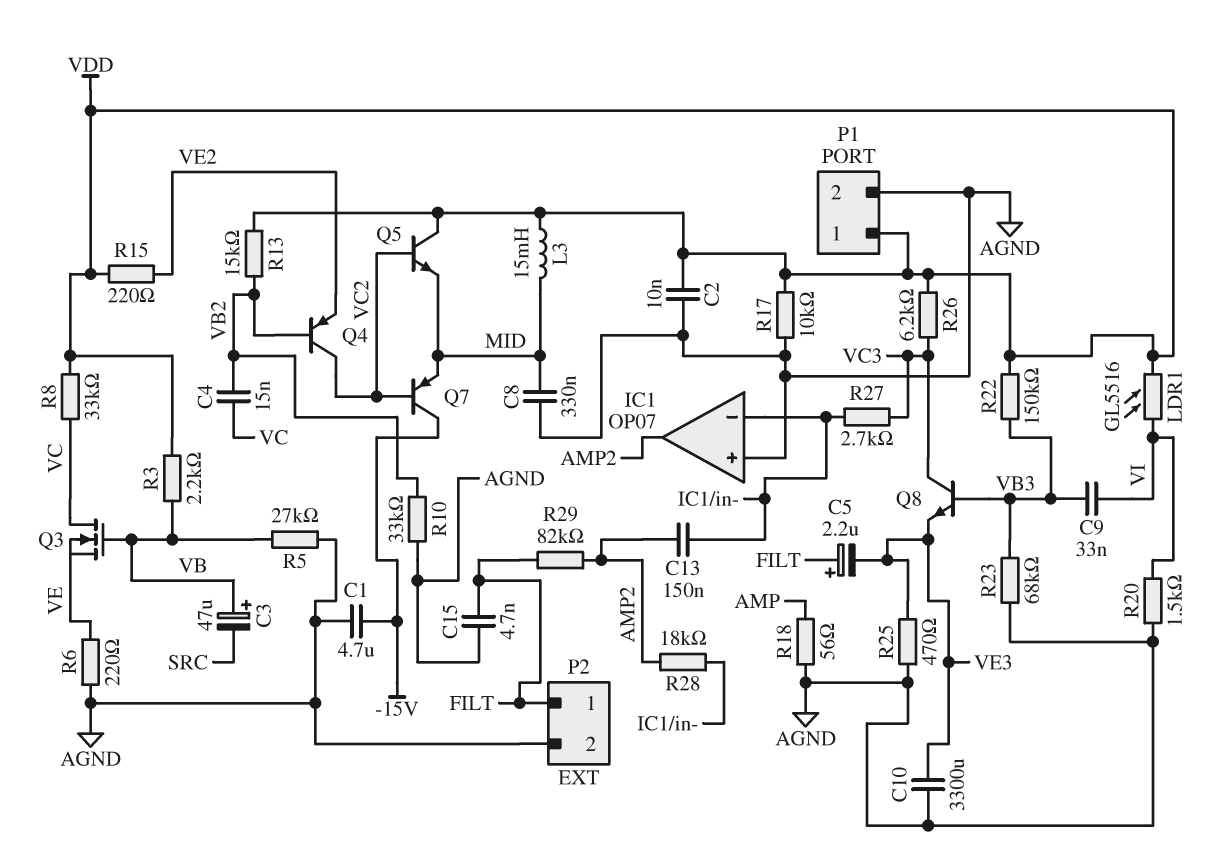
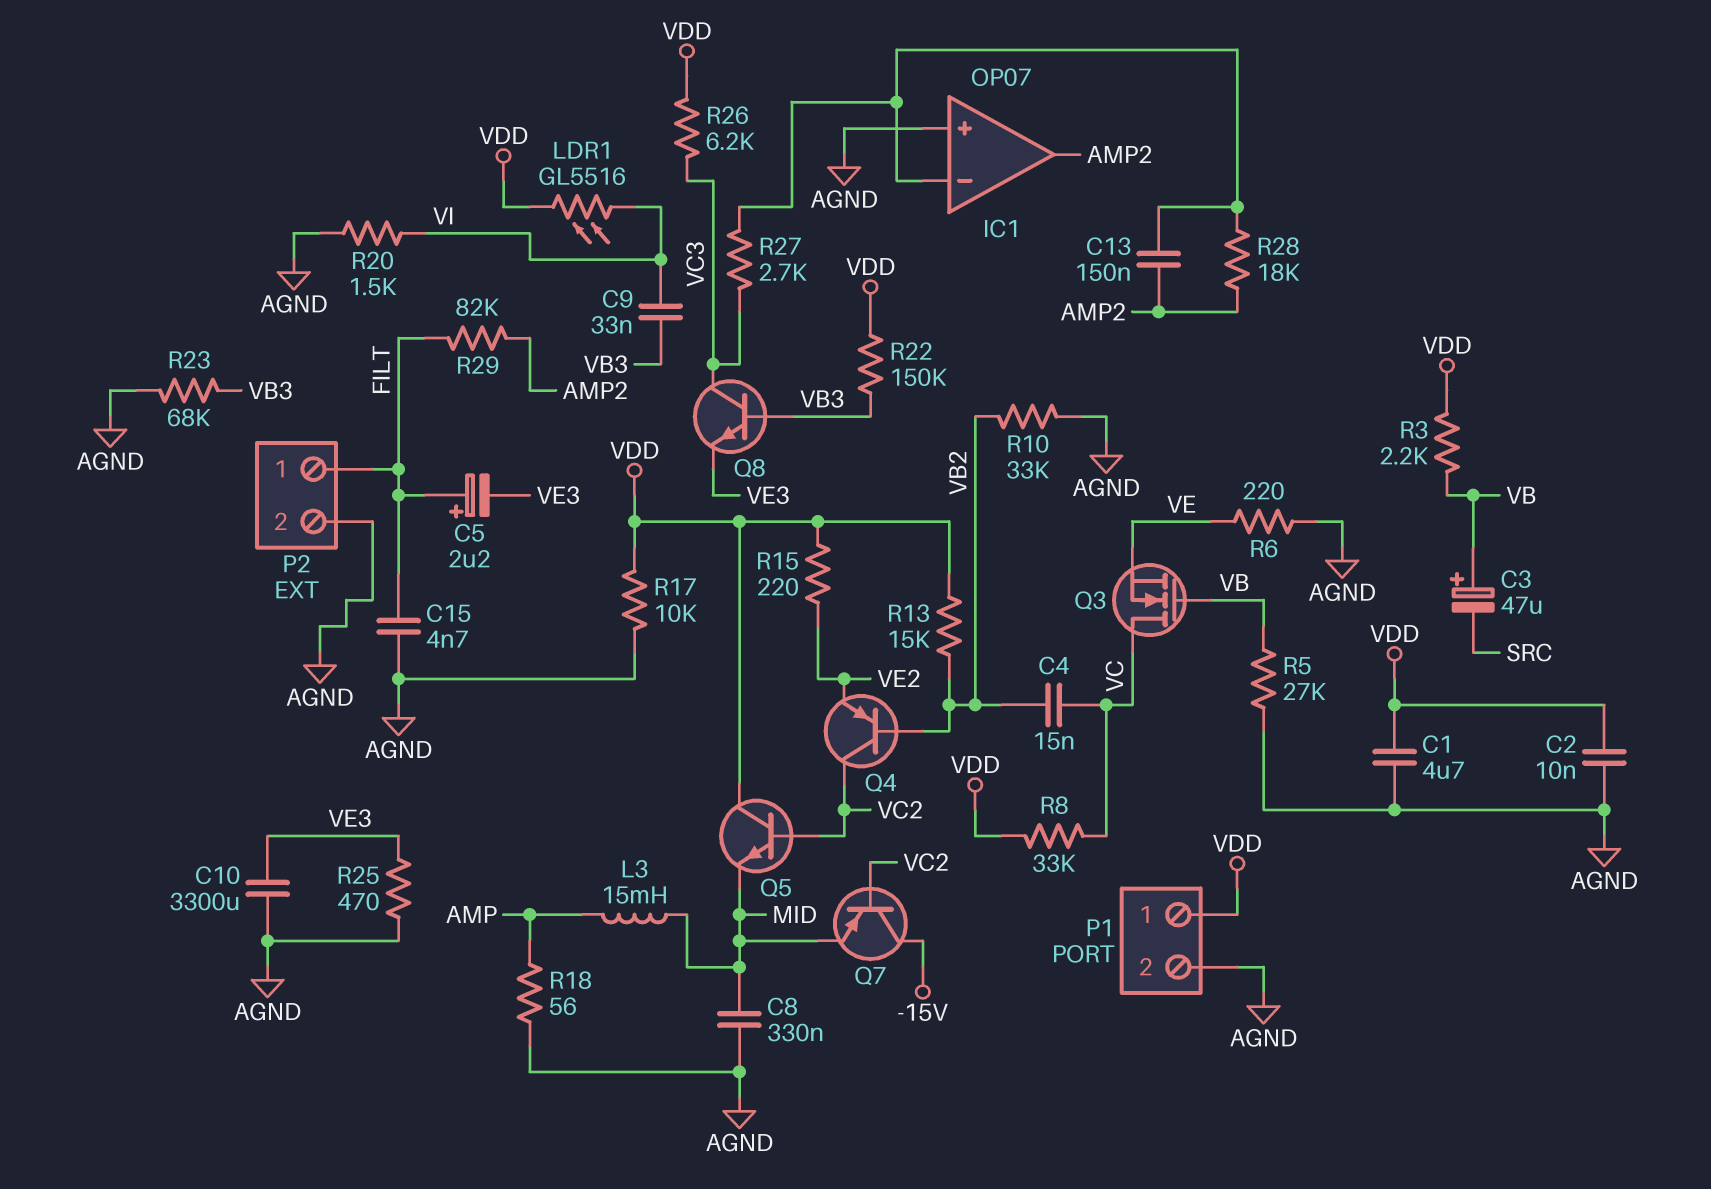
C1: 4.7uF (-15V, AGND) -> 4.7uF (AGND, VDD)
L3: 15mH (MID, VDD) -> 15mH (AMP, MID)

